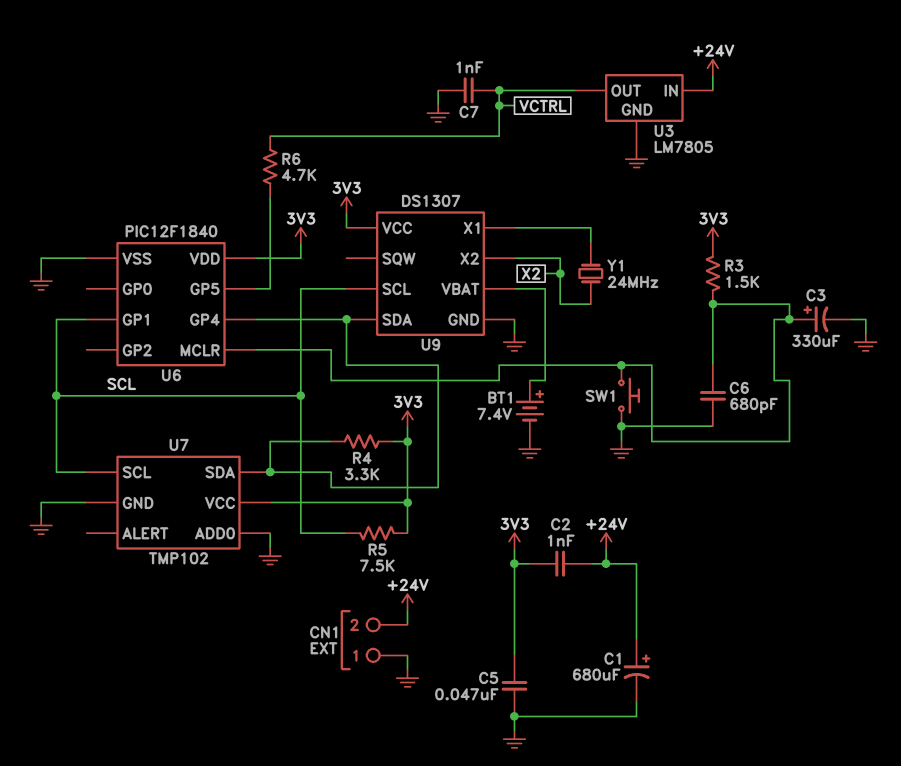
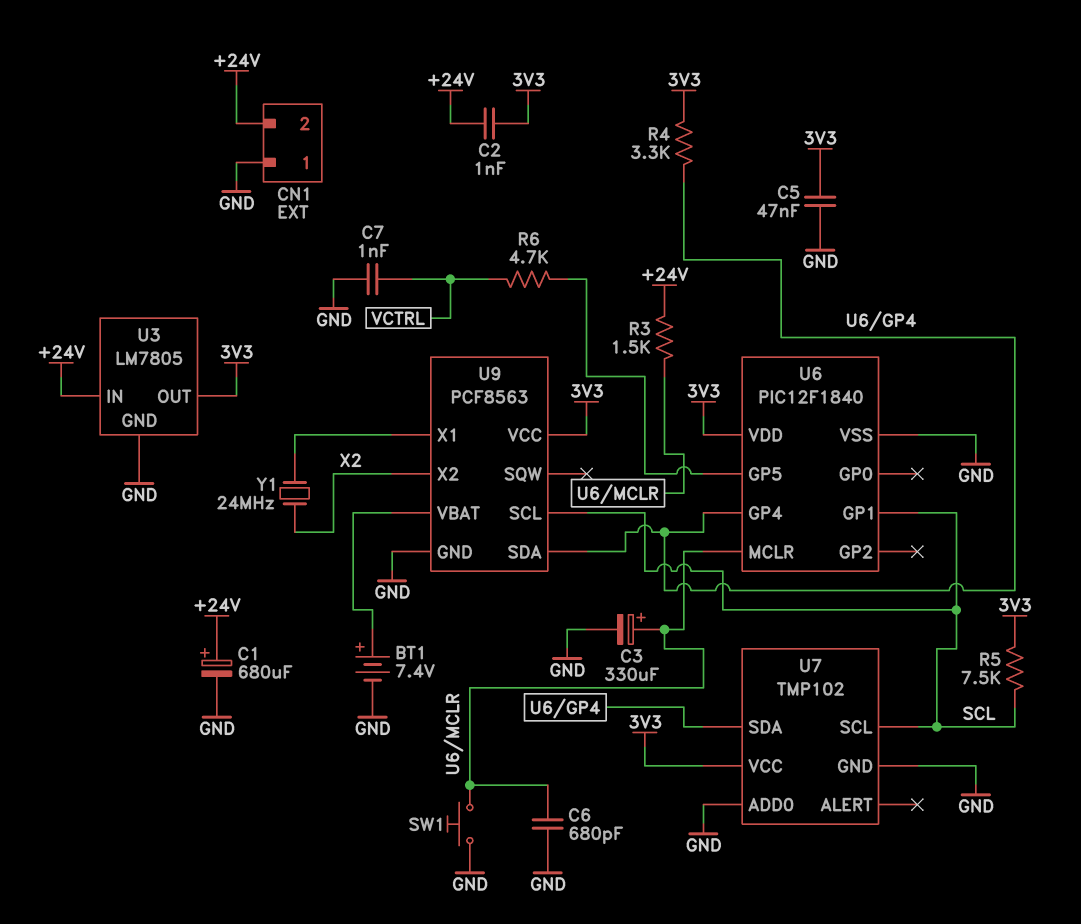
R3: 1.5k (3V3, U6/MCLR) -> 1.5k (+24V, U6/MCLR)
U3 pin OUT: VCTRL -> 3V3
U9: DS1307 -> PCF8563

